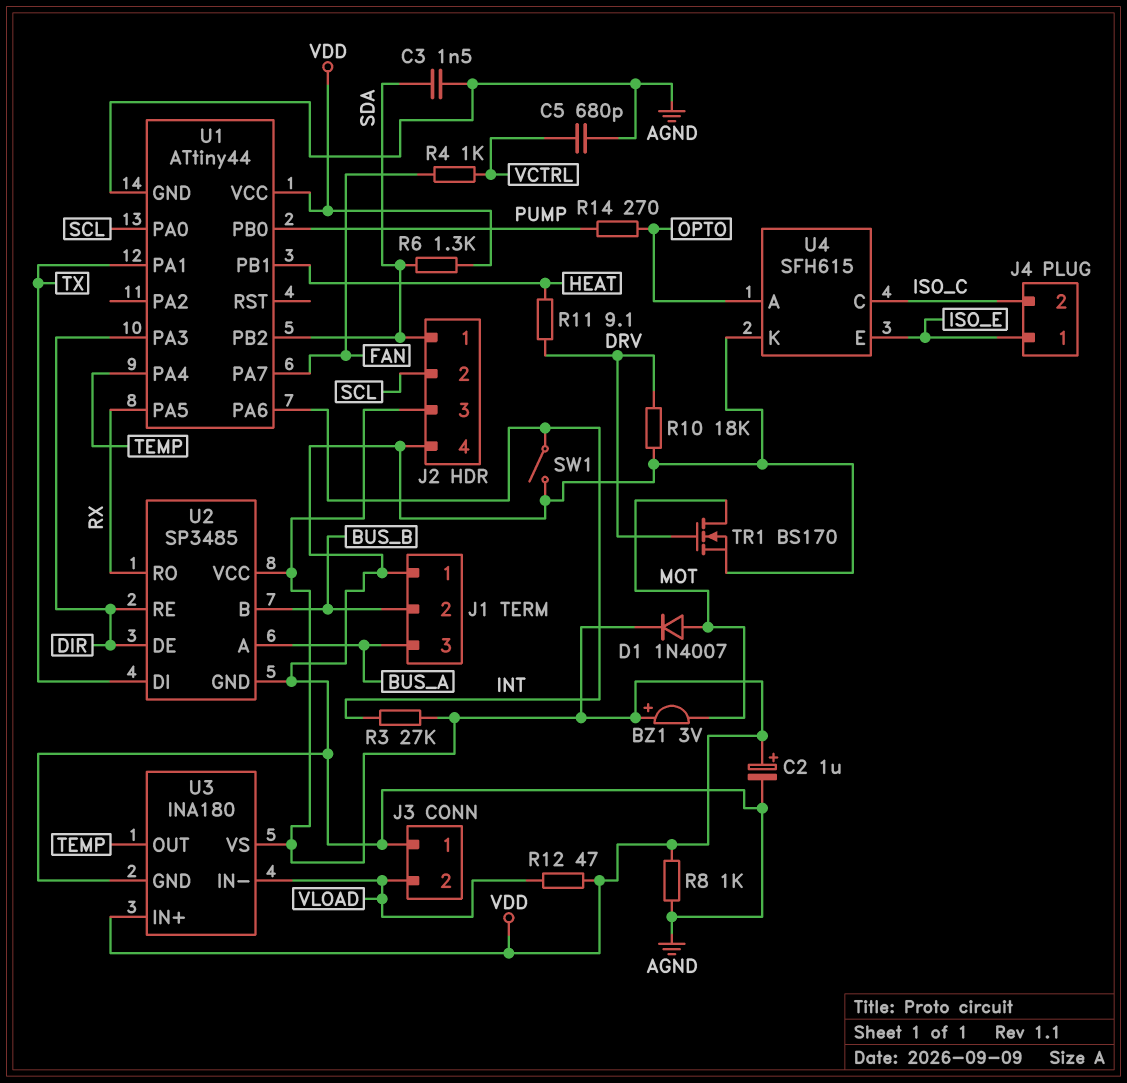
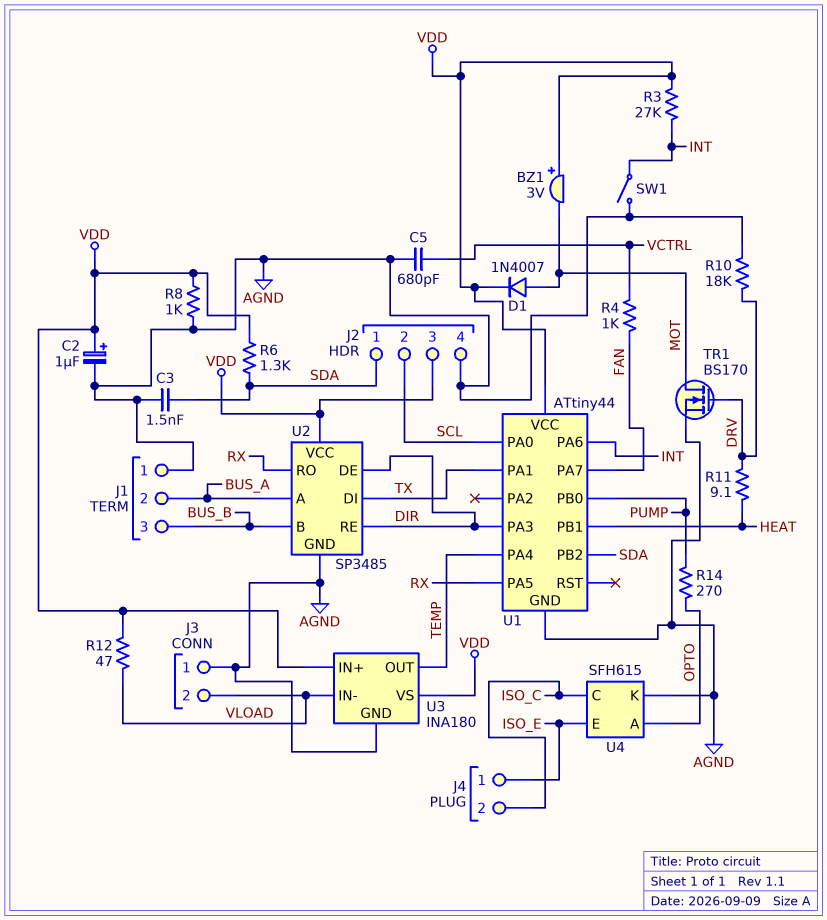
J1 pin 2: BUS_B -> BUS_A
J1 pin 3: BUS_A -> BUS_B

